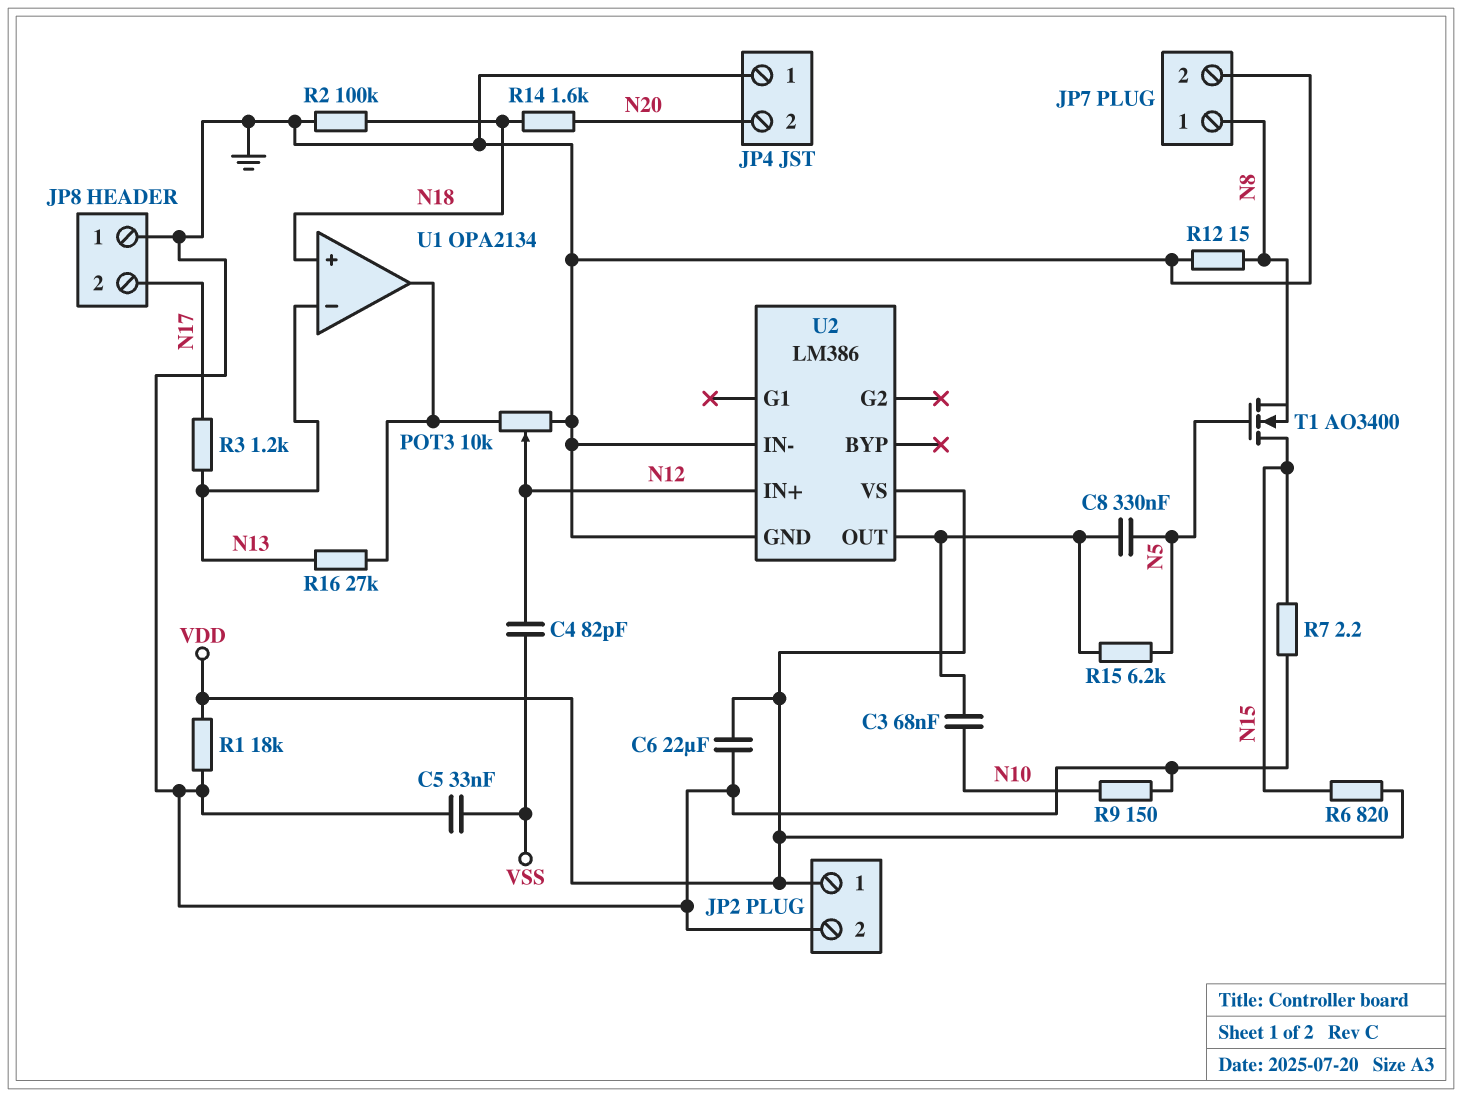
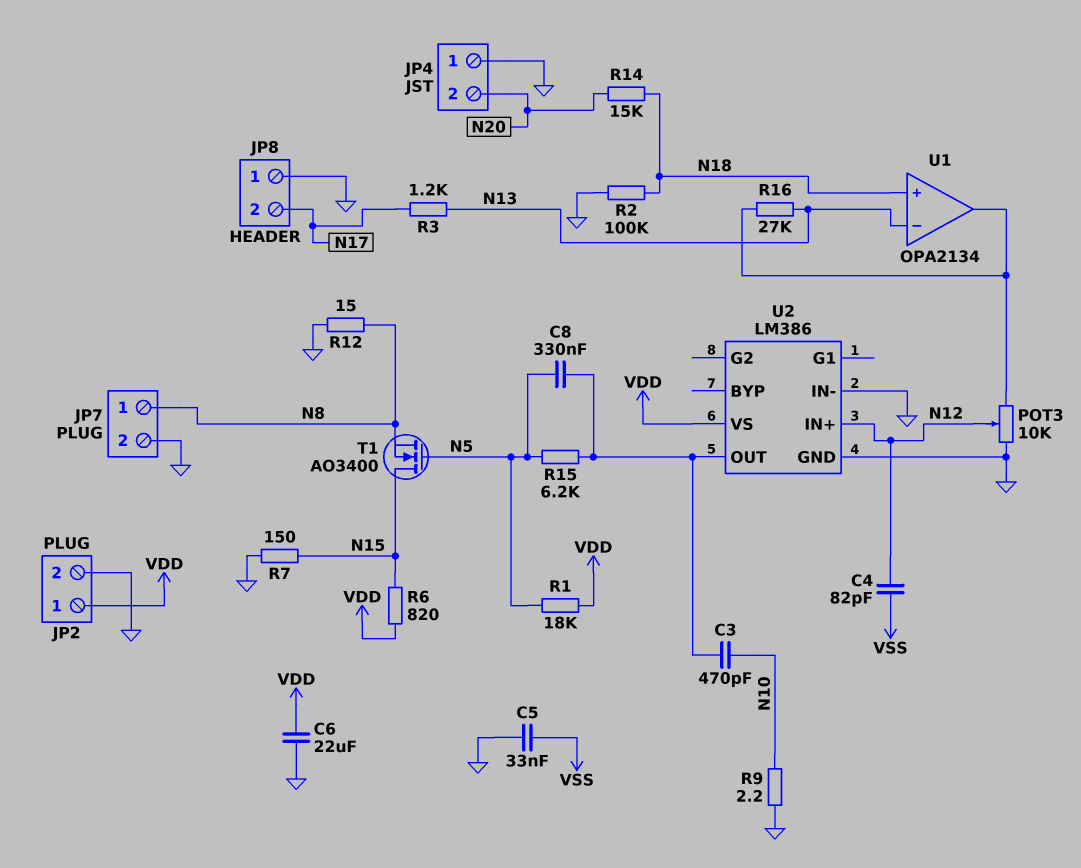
C3: 68nF (N10, U2/OUT) -> 470pF (N10, U2/OUT)
R1: 18k (GND, VDD) -> 18k (N5, VDD)
R7: 2.2 (GND, N15) -> 150 (GND, N15)
R9: 150 (GND, N10) -> 2.2 (GND, N10)
R14: 1.6k (N18, N20) -> 15k (N18, N20)

